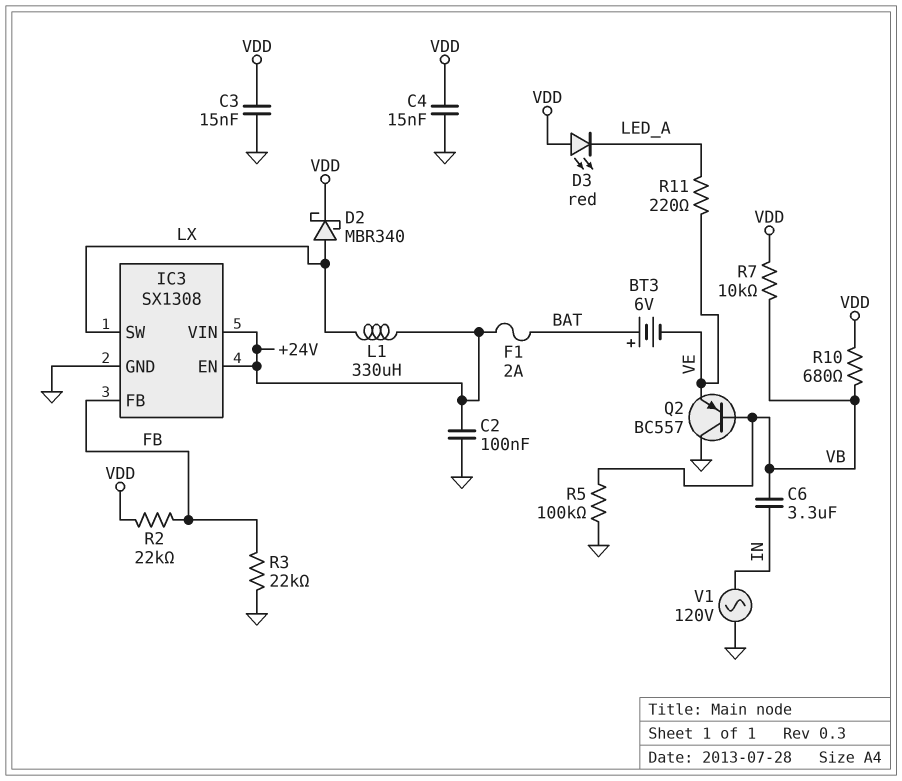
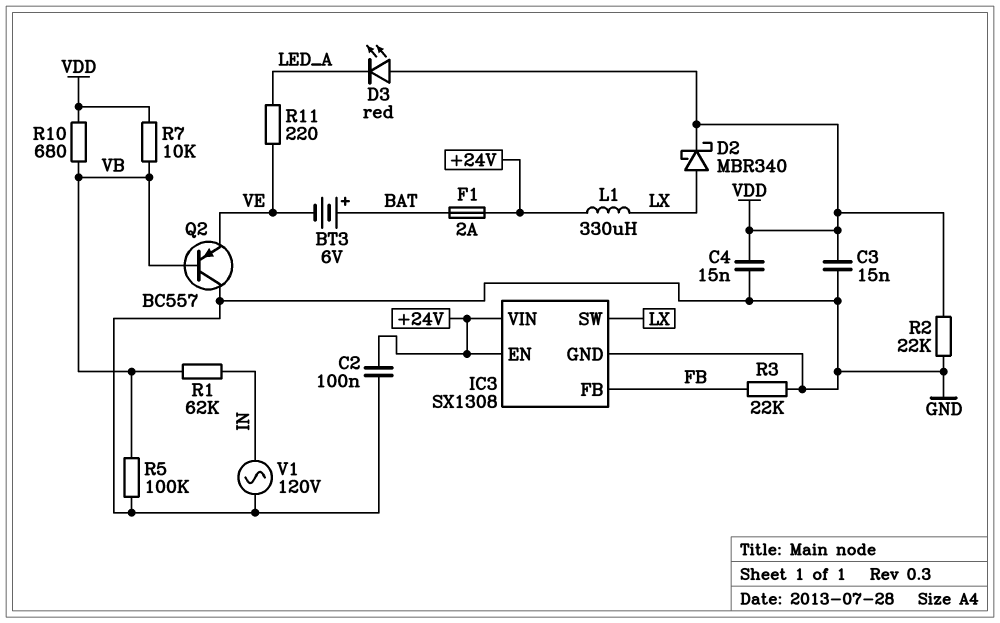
C6: 3.3uF (IN, VB) -> none
R1: none -> 62k (IN, VB)
R2: 22k (FB, VDD) -> 22k (GND, VDD)

